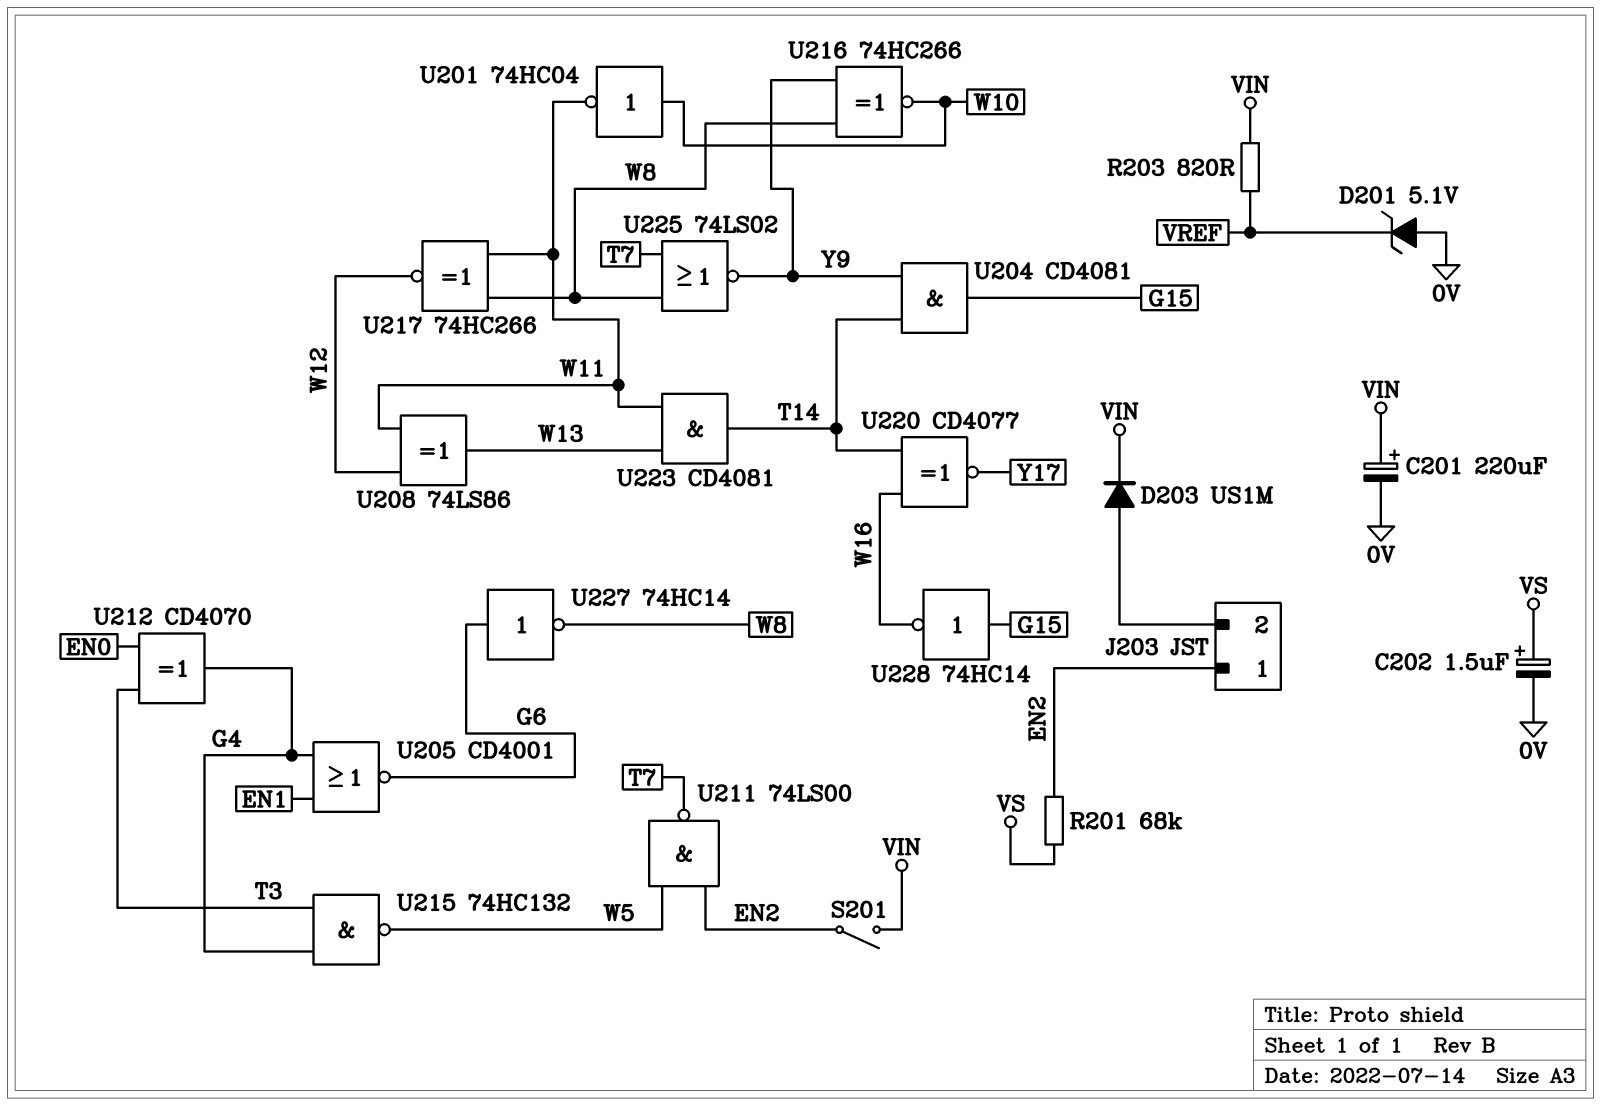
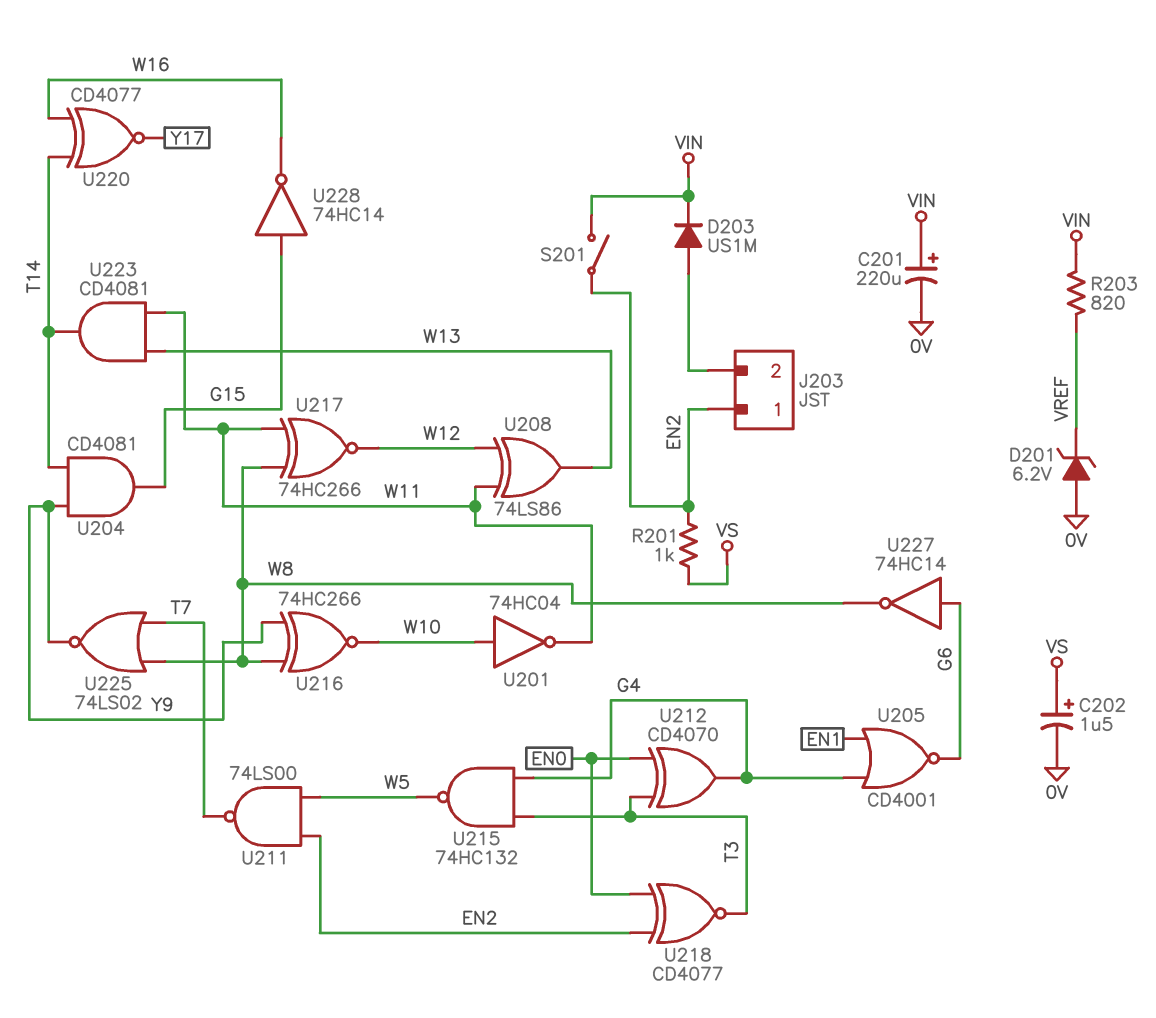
D201: zener 5.1V (A 0V, K VREF) -> zener 6.2V (A 0V, K VREF)
R201: 68k (EN2, VS) -> 1k (EN2, VS)
U218: none -> XNOR CD4077 (in EN0, in EN2, out T3)

